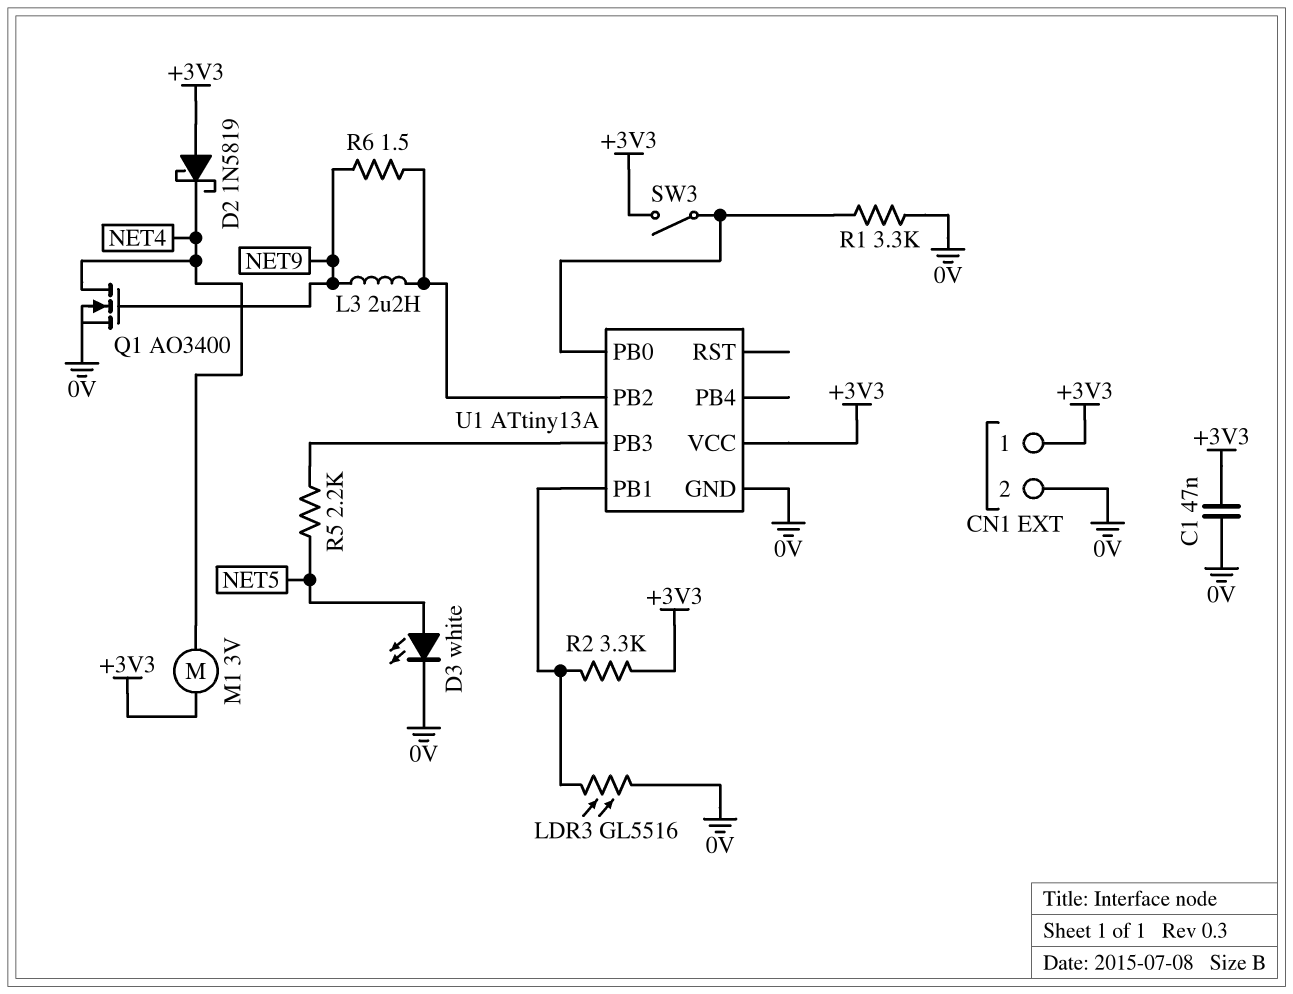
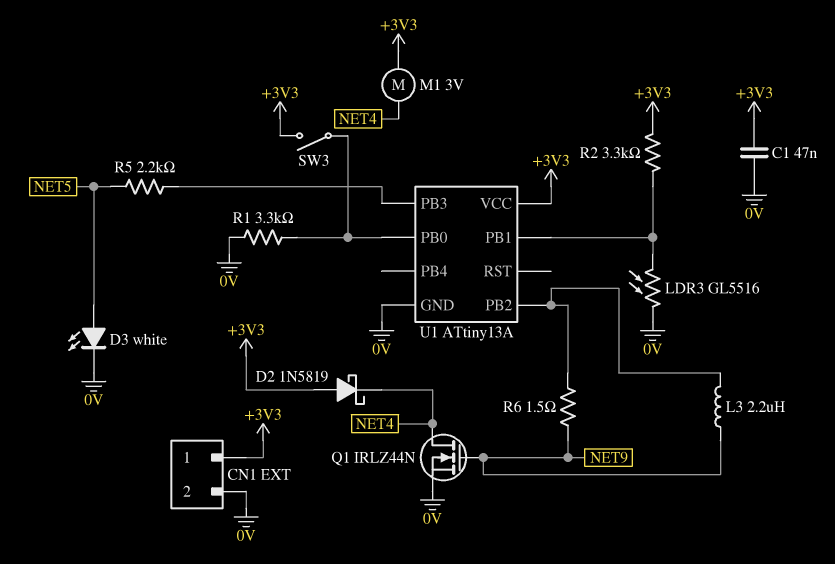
Q1: NMOS AO3400 (G NET9, D NET4, S 0V) -> NMOS IRLZ44N (G NET9, D NET4, S 0V)

